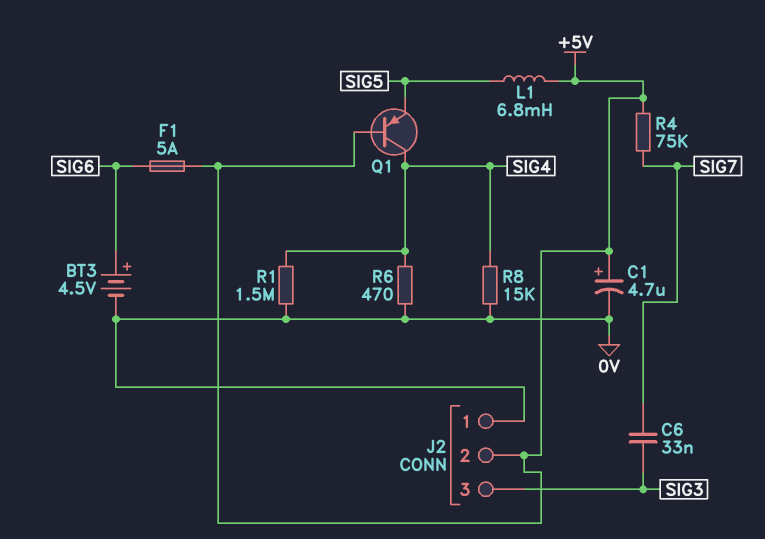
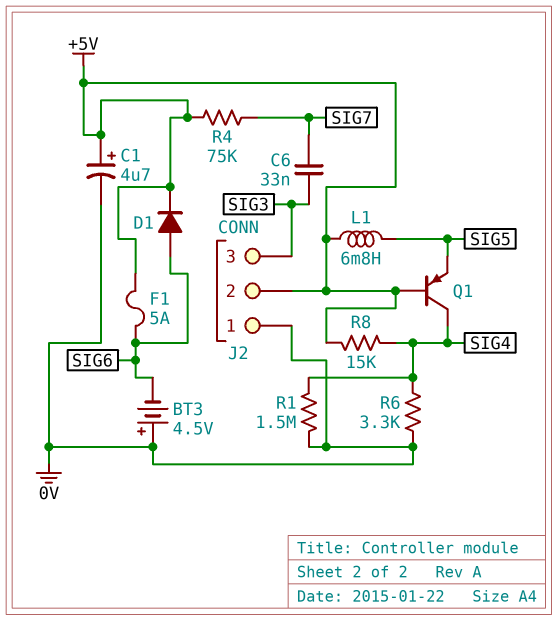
BT3: 4.5V (plus SIG6, minus 0V) -> 4.5V (plus 0V, minus SIG6)
D1: none -> diode (A SIG6, K +5V)
R6: 470 (0V, SIG4) -> 3.3k (0V, SIG4)
R8: 15k (0V, SIG4) -> 15k (+5V, SIG4)

